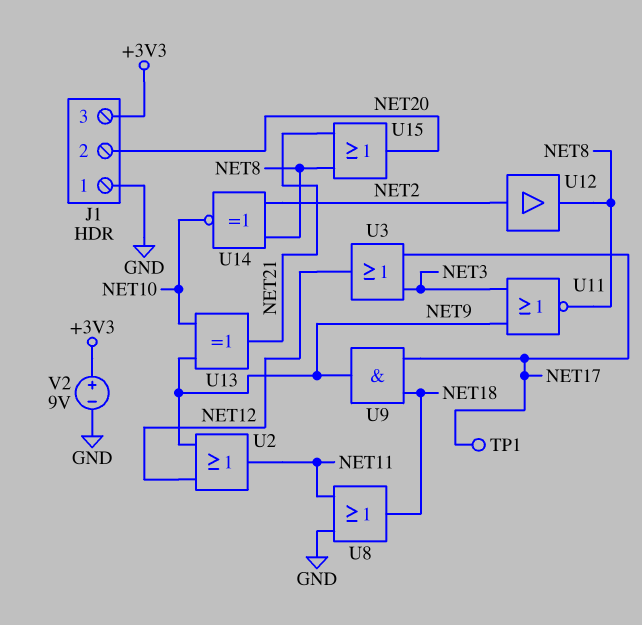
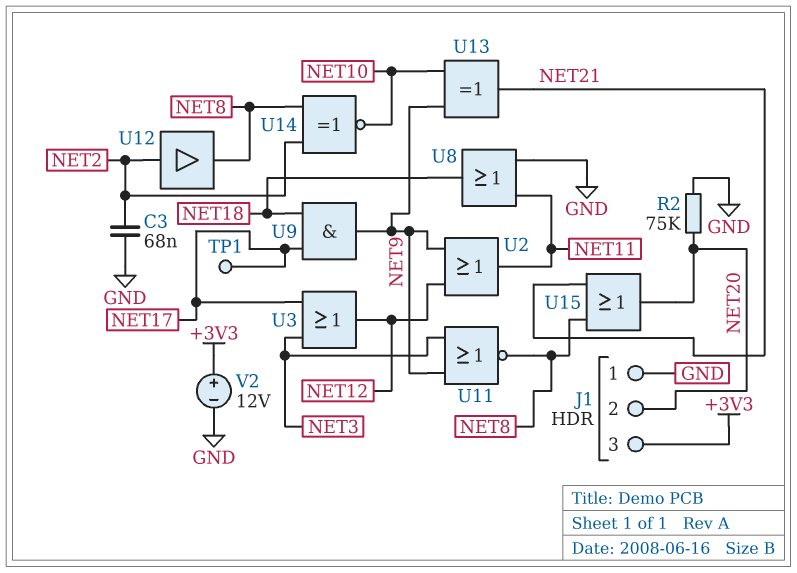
C3: none -> 68nF (GND, NET2)
R2: none -> 75k (GND, NET20)
V2: 9V (plus +3V3, minus GND) -> 12V (plus +3V3, minus GND)

